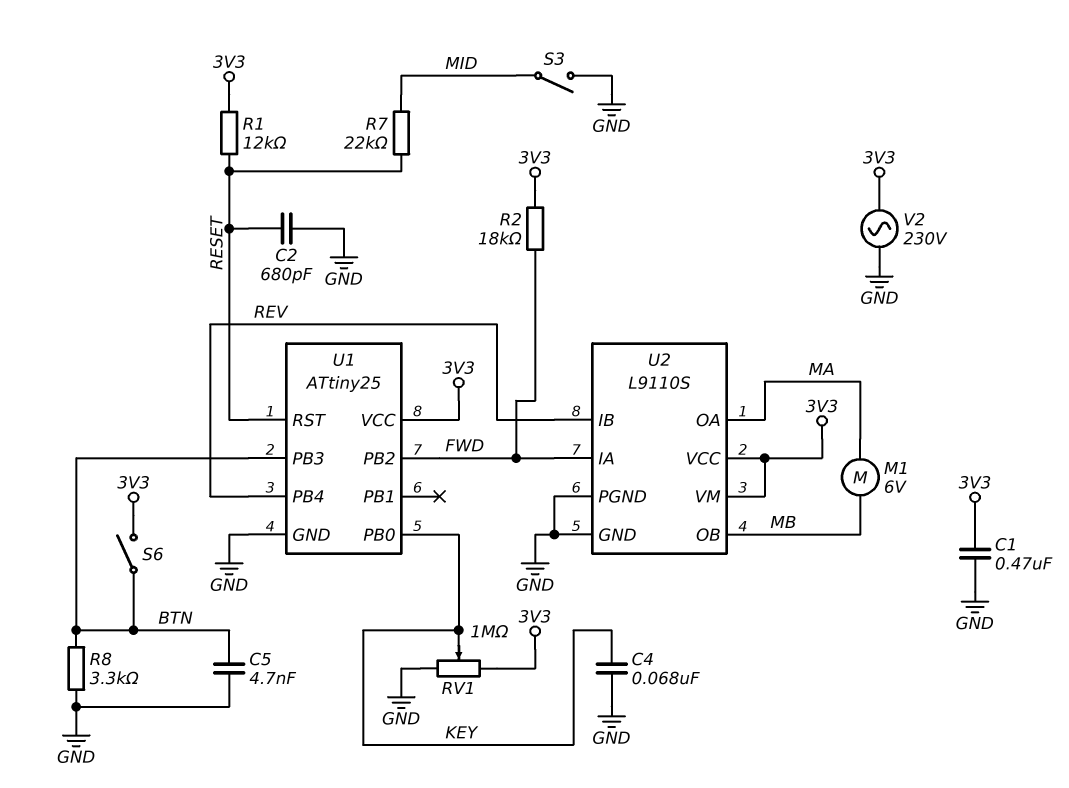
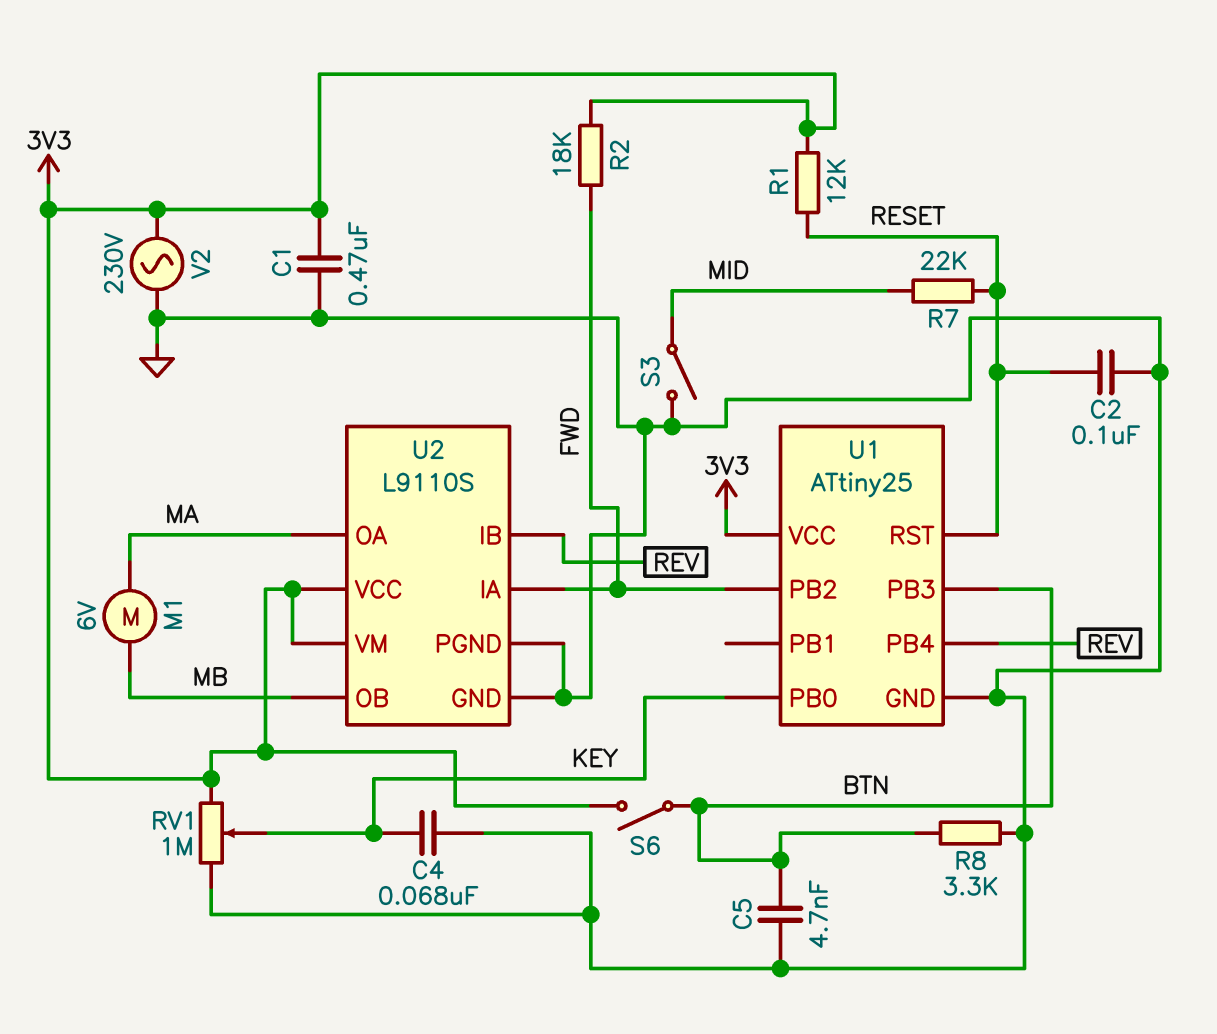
C2: 680pF (GND, RESET) -> 100nF (GND, RESET)

